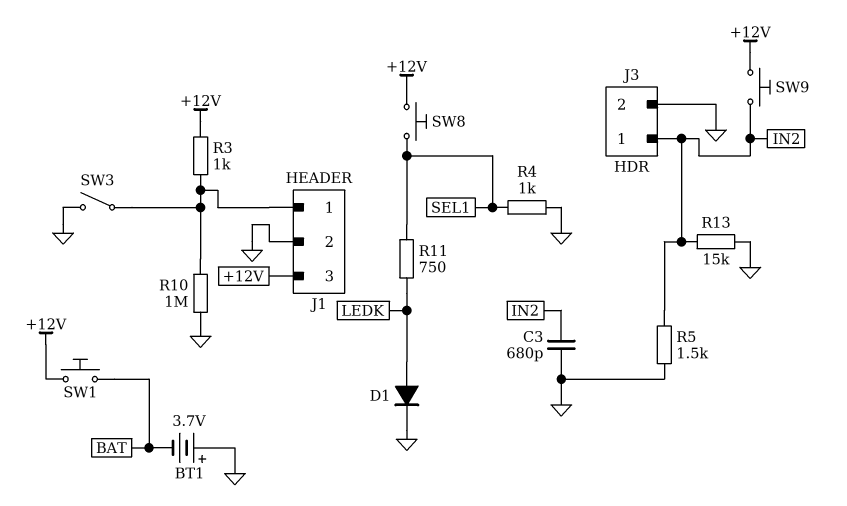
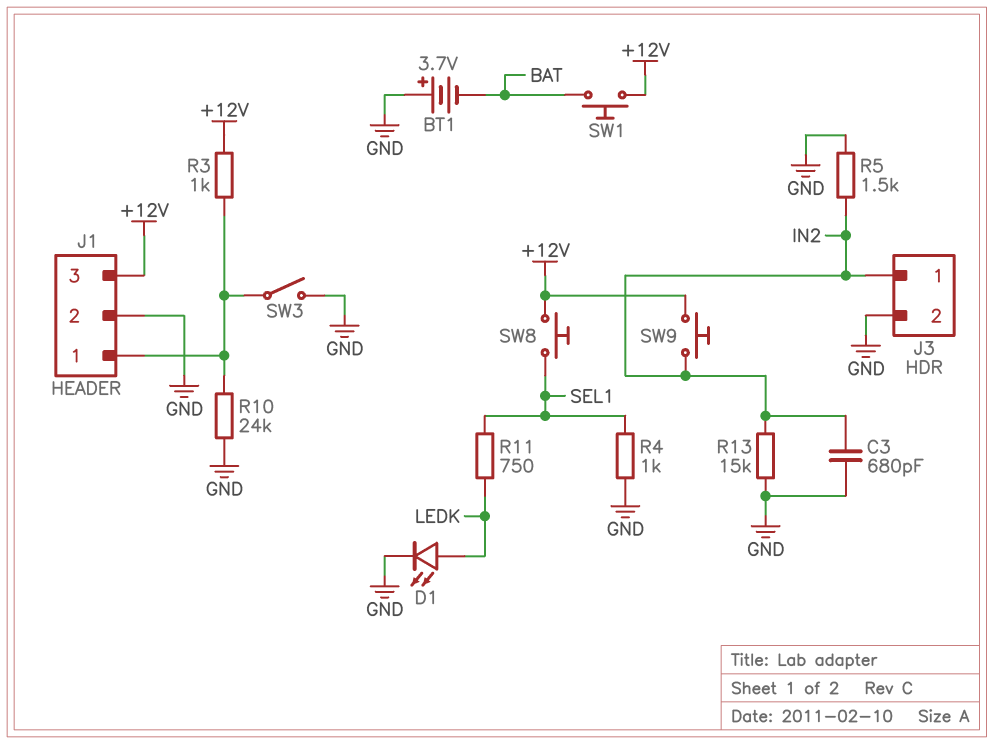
D1: diode (A LEDK, K GND) -> LED (A LEDK, K GND)
R10: 1M (GND, J1/1) -> 24k (GND, J1/1)

